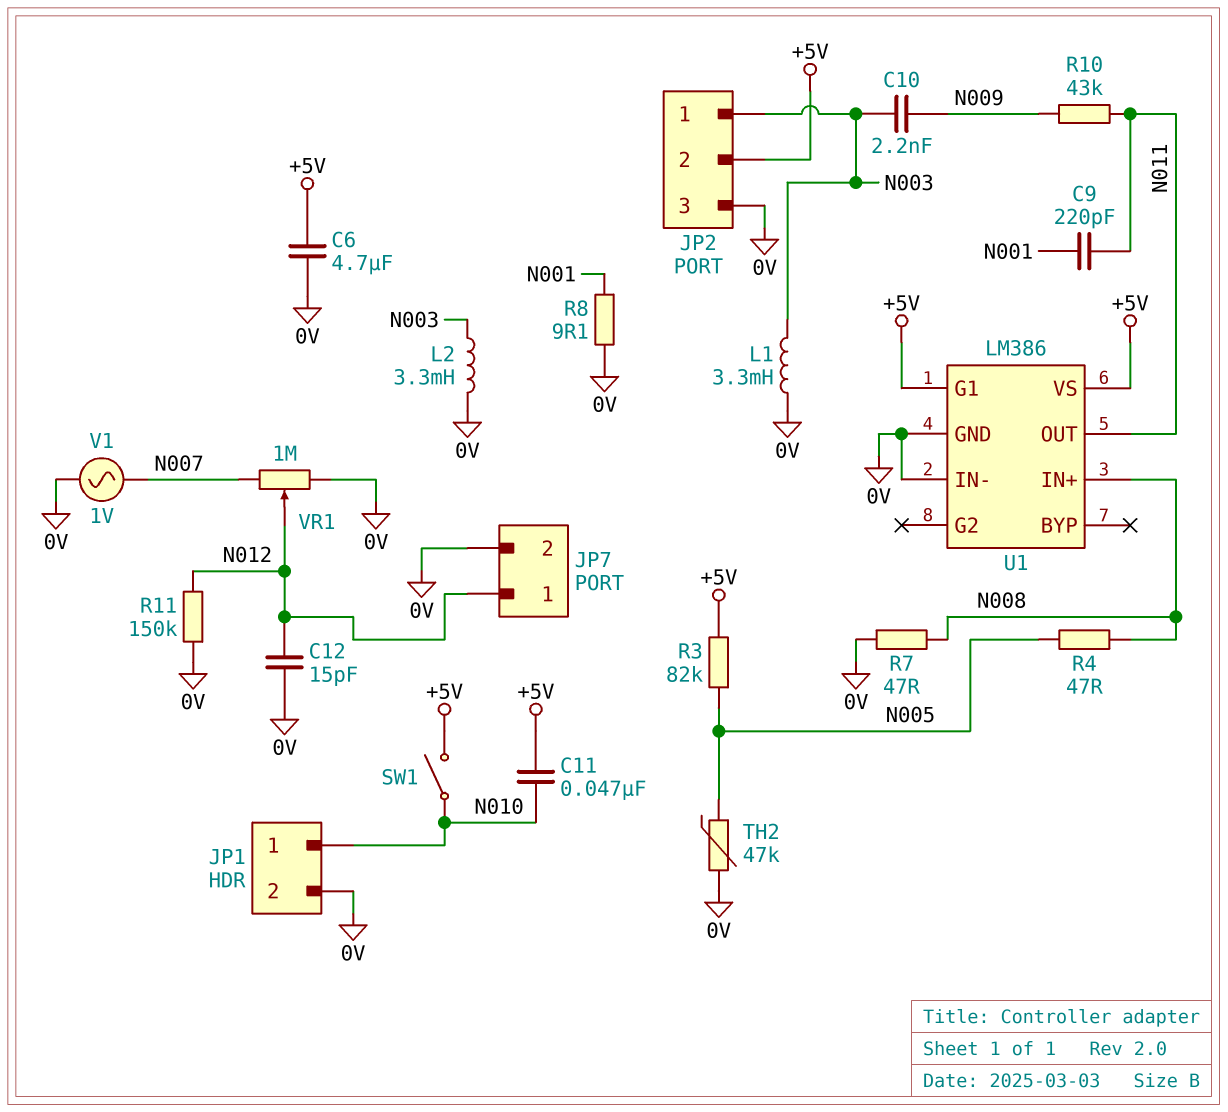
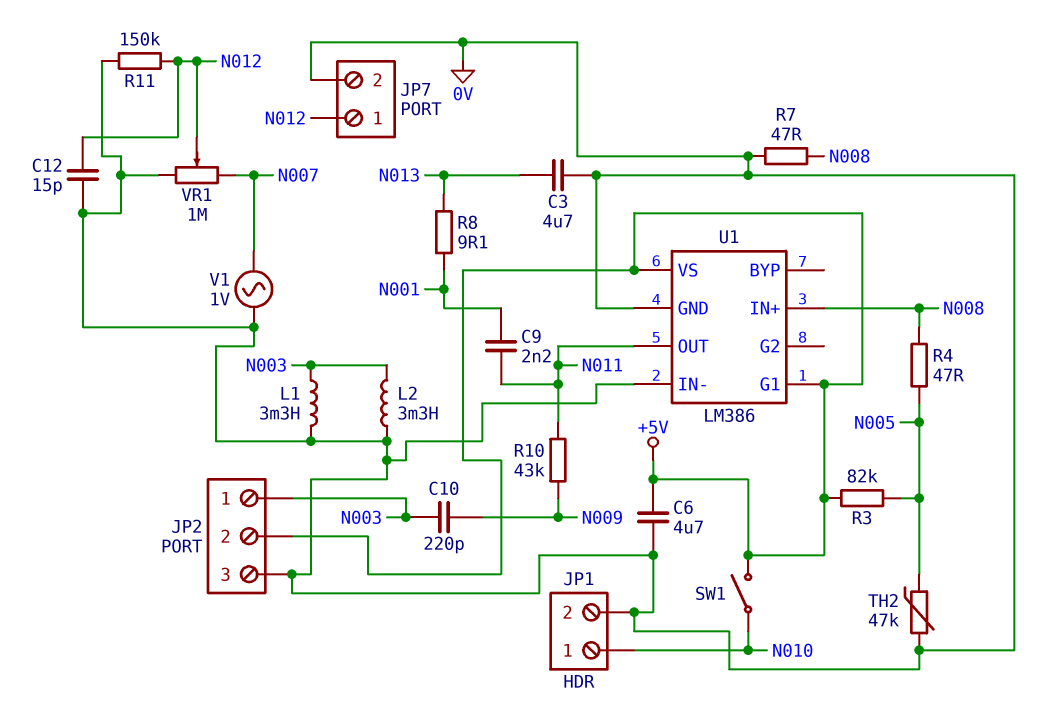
C3: none -> 4.7uF (0V, N013)
C9: 220pF (N001, N011) -> 2.2nF (N001, N011)
C10: 2.2nF (N003, N009) -> 220pF (N003, N009)
C11: 47nF (+5V, N010) -> none
R8: 9.1 (0V, N001) -> 9.1 (N001, N013)

